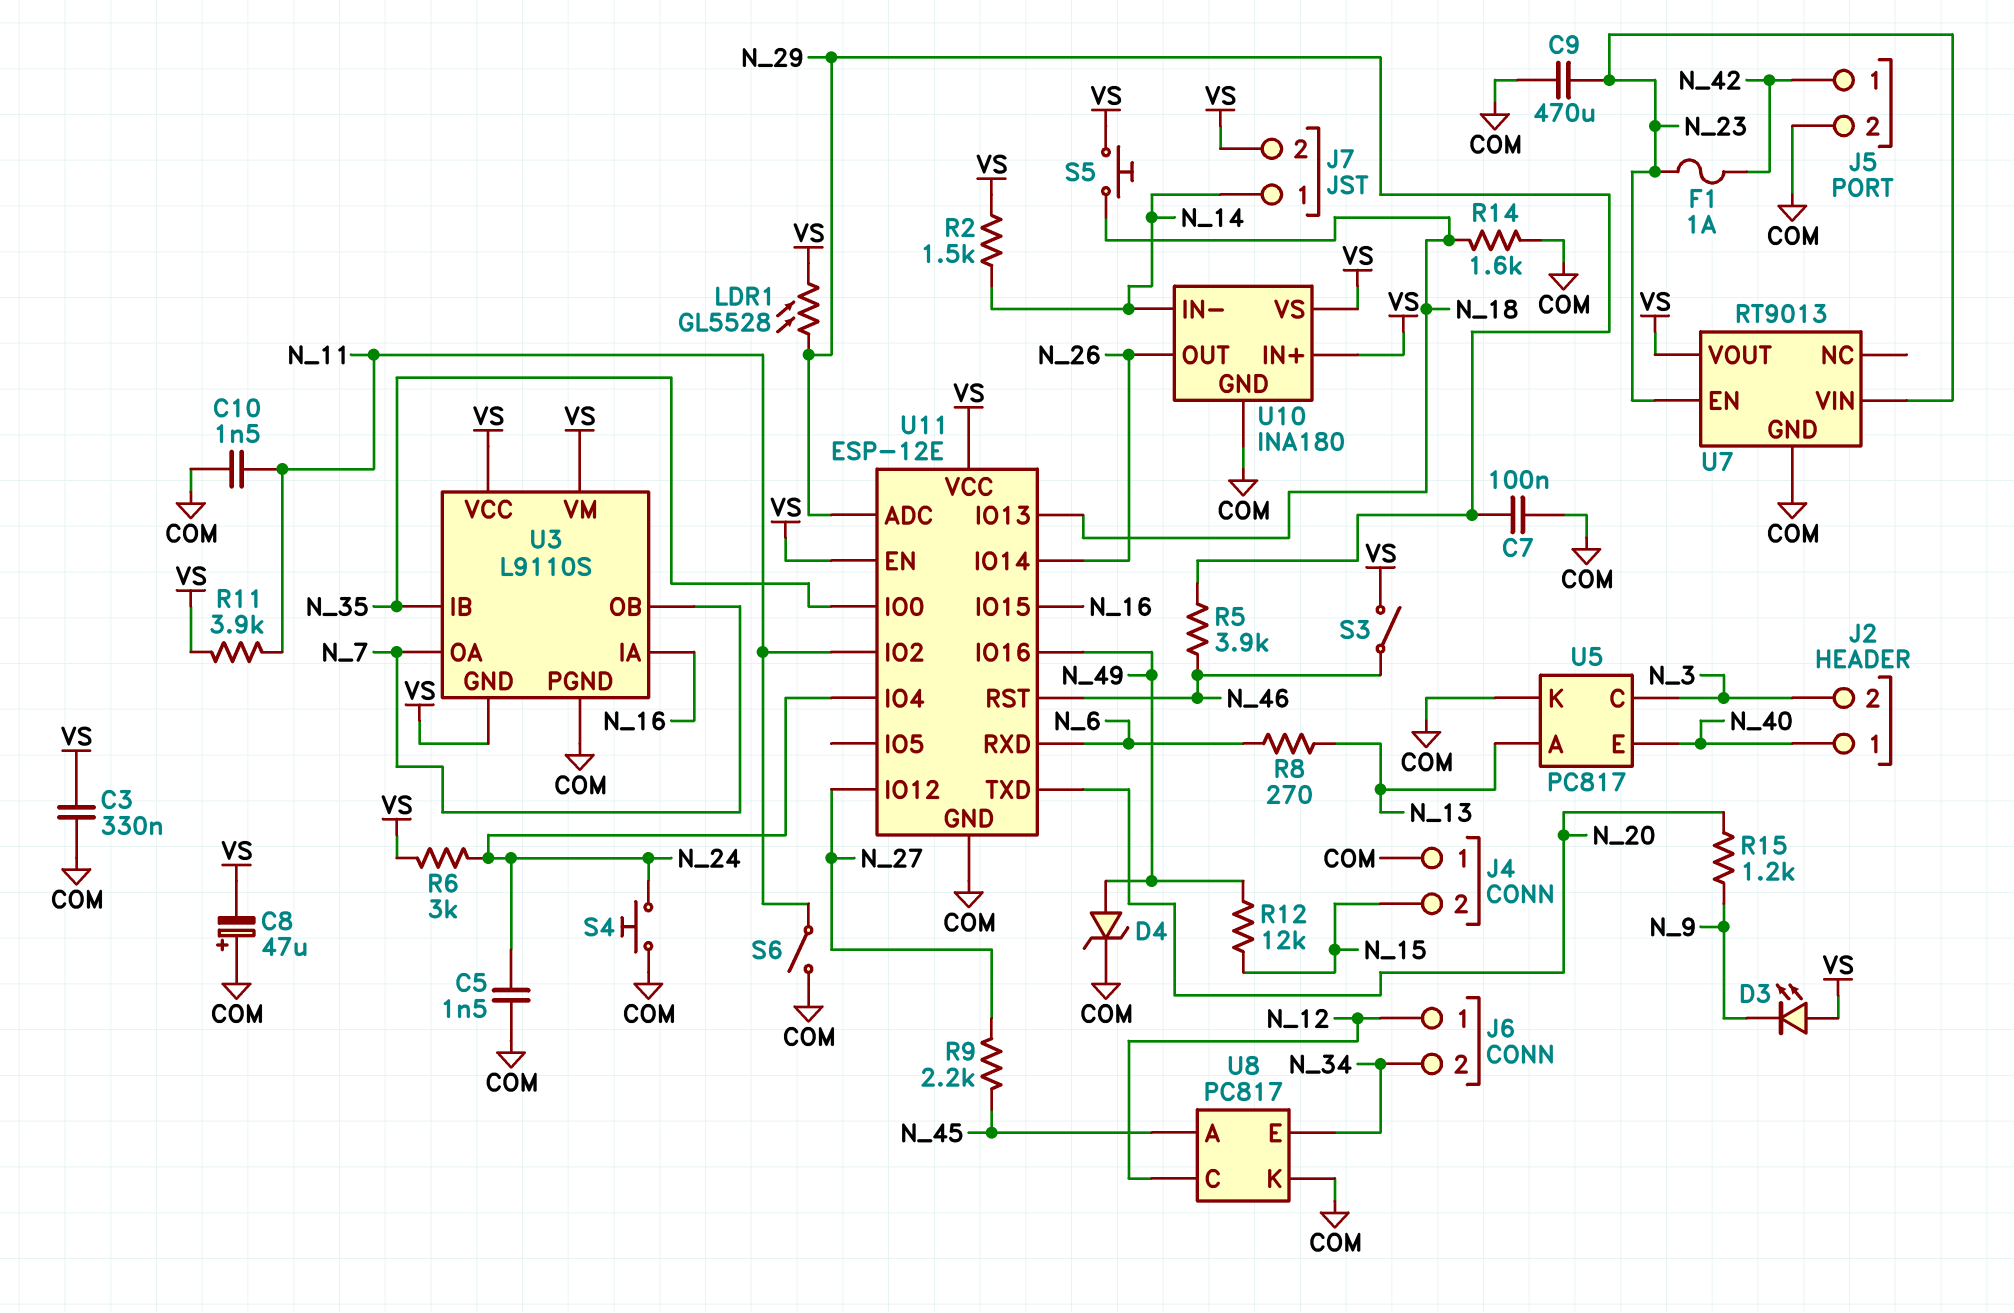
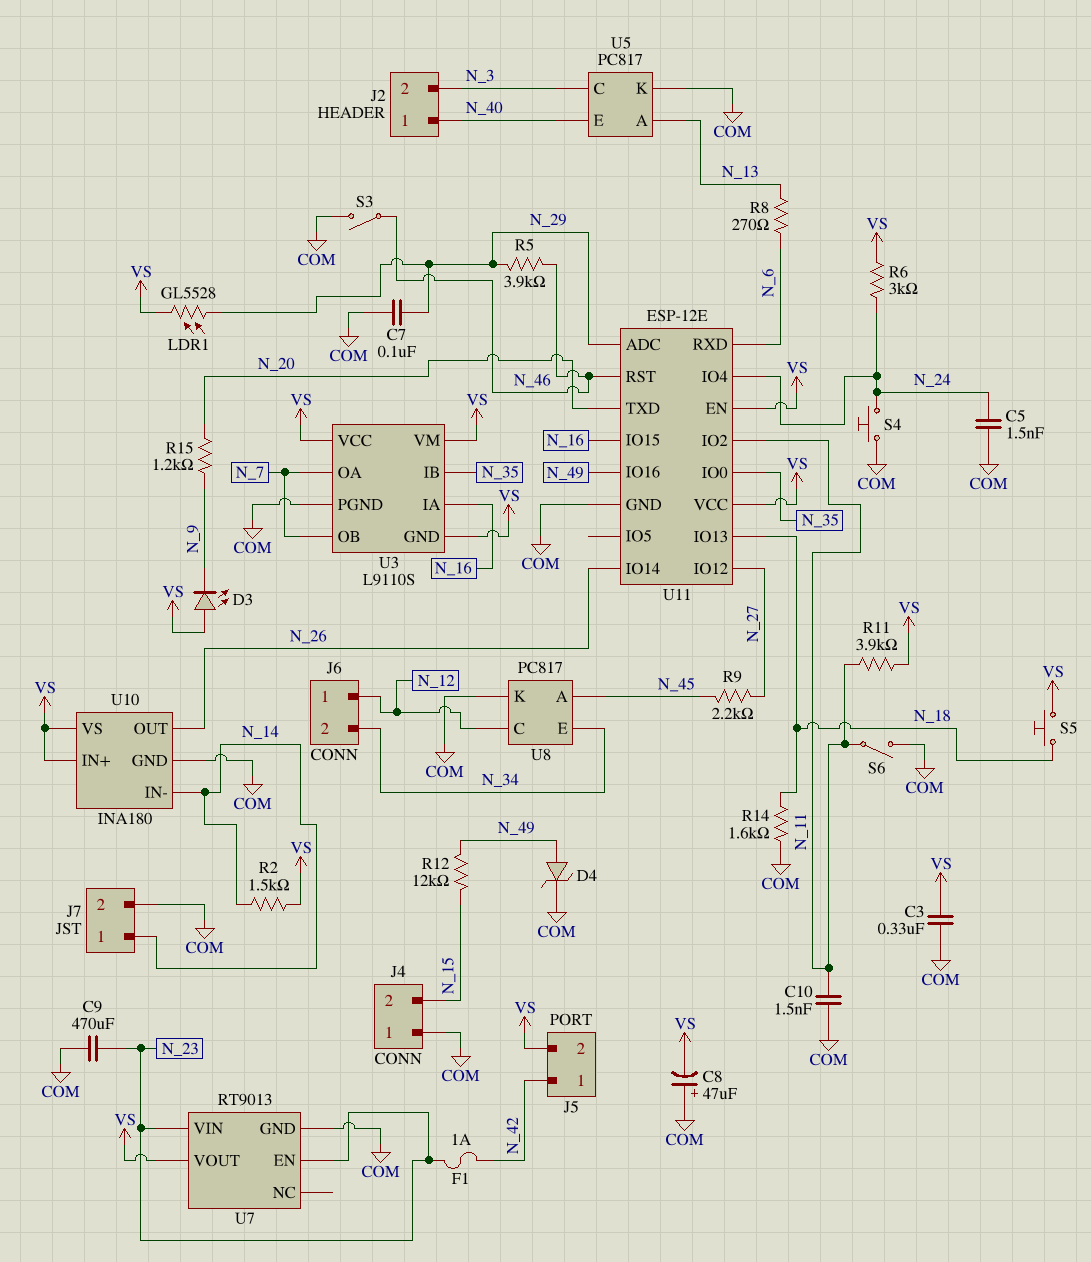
J5 pin 2: COM -> VS
J7 pin 2: VS -> COM
S3: switch (N_46, VS) -> switch (COM, N_46)

